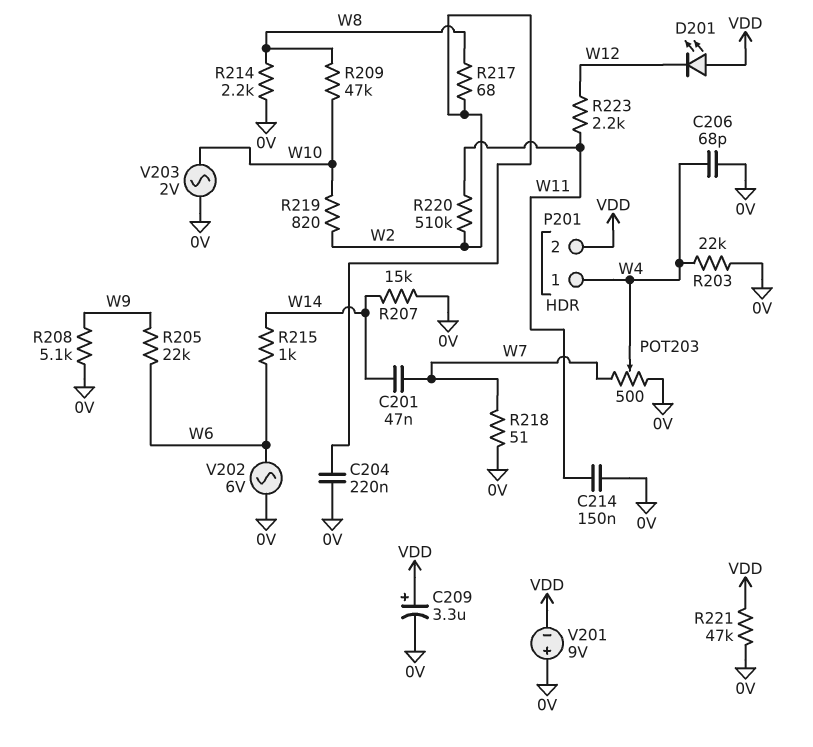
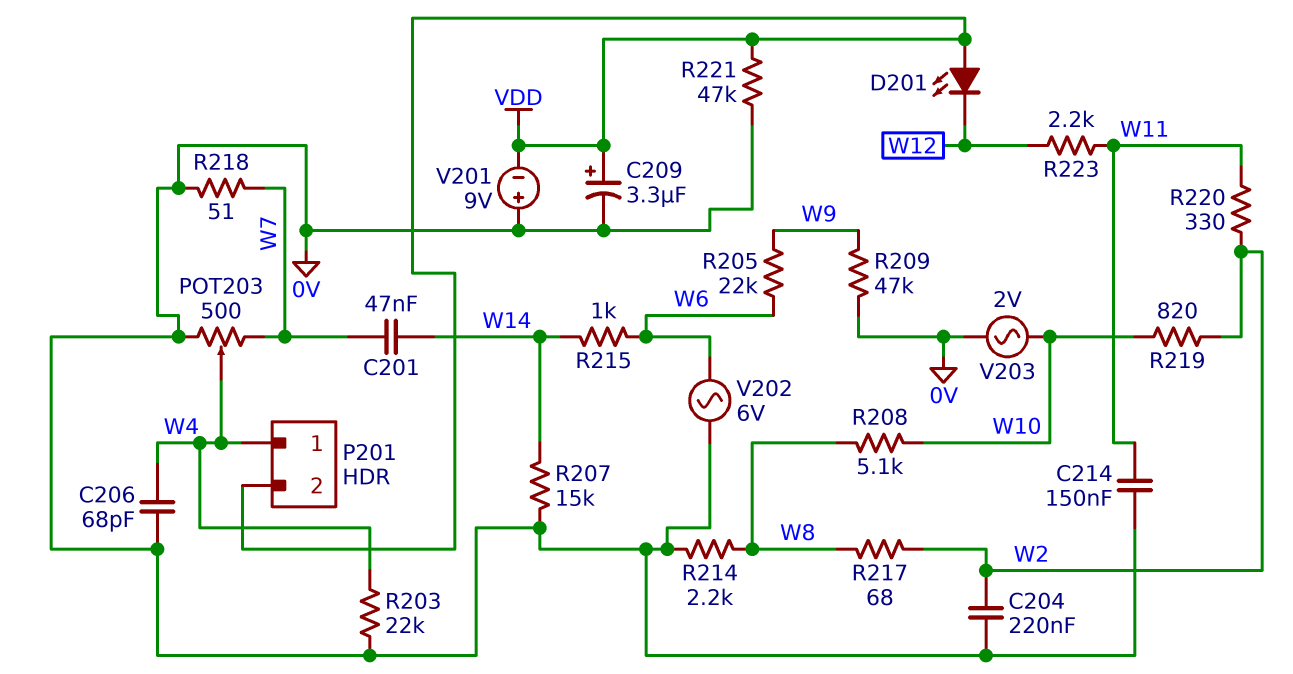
R208: 5.1k (0V, W9) -> 5.1k (W8, W10)
R209: 47k (W8, W10) -> 47k (0V, W9)
R220: 510k (W2, W11) -> 330 (W2, W11)

